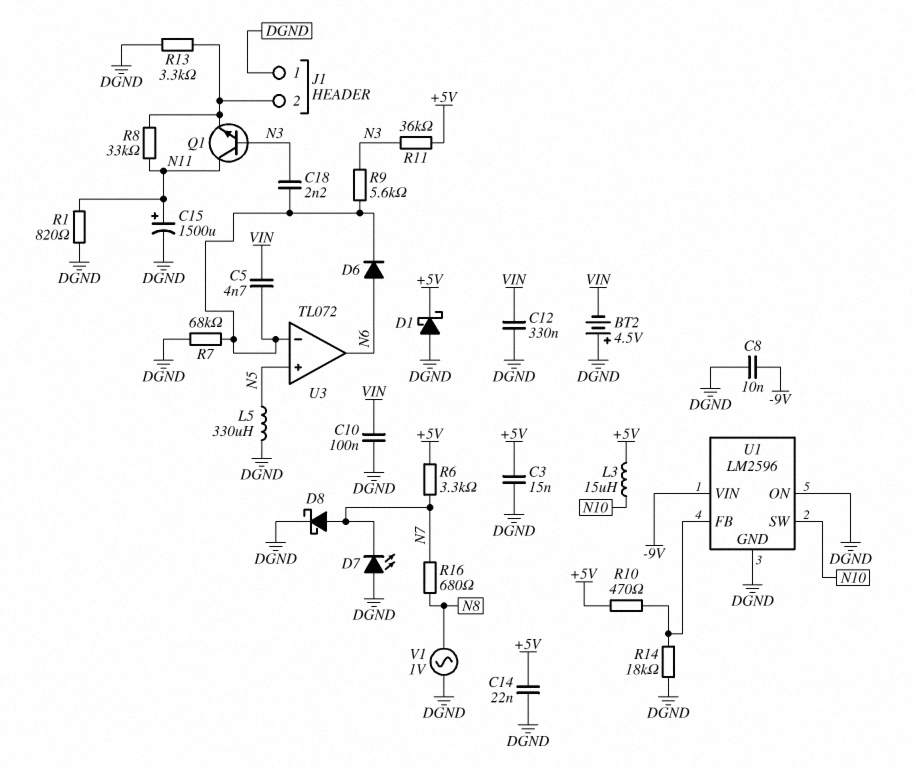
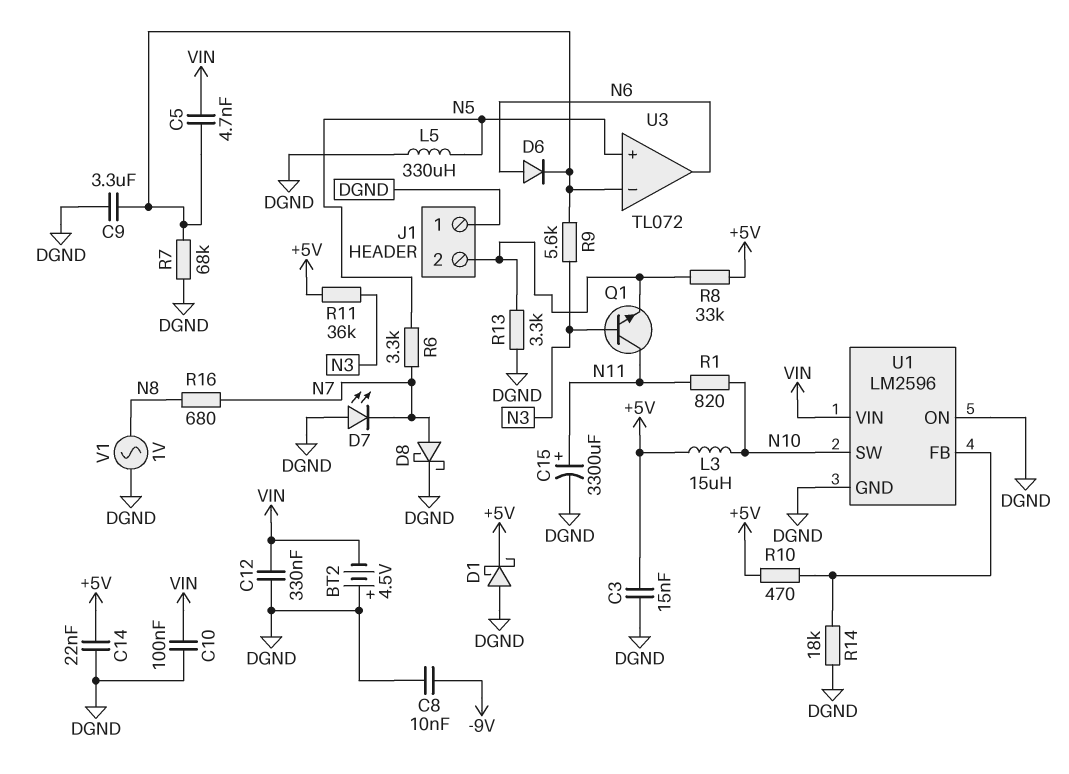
C9: none -> 3.3uF (DGND, U3/in-)
C15: 1500uF (plus N11, minus DGND) -> 3300uF (plus N11, minus DGND)
C18: 2.2nF (N3, U3/in-) -> none
R1: 820 (DGND, N11) -> 820 (N10, N11)
R6: 3.3k (+5V, N7) -> 3.3k (N5, N7)
R8: 33k (J1/2, N11) -> 33k (+5V, J1/2)
U1 pin VIN: -9V -> VIN

